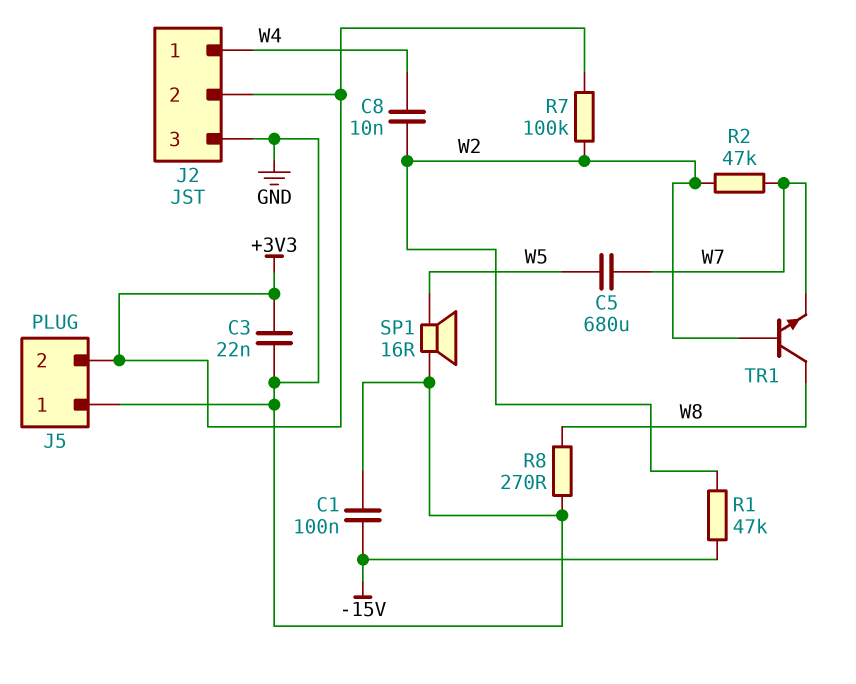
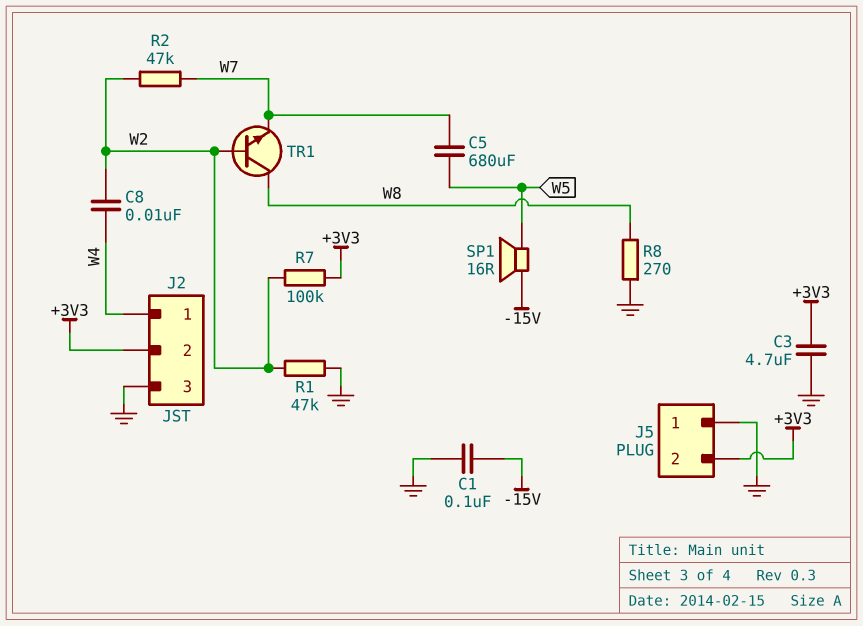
C3: 22nF (+3V3, GND) -> 4.7uF (+3V3, GND)
R1: 47k (-15V, W2) -> 47k (GND, W2)
SP1: speaker 16R (GND, W5) -> speaker 16R (-15V, W5)

